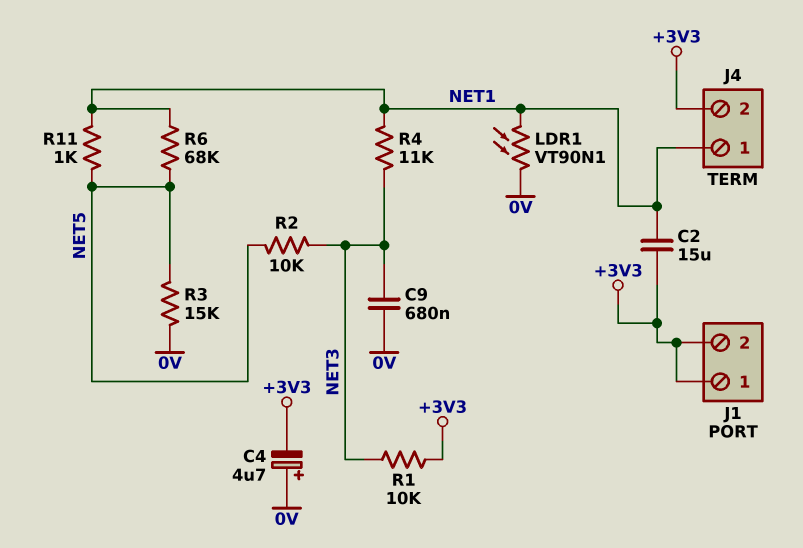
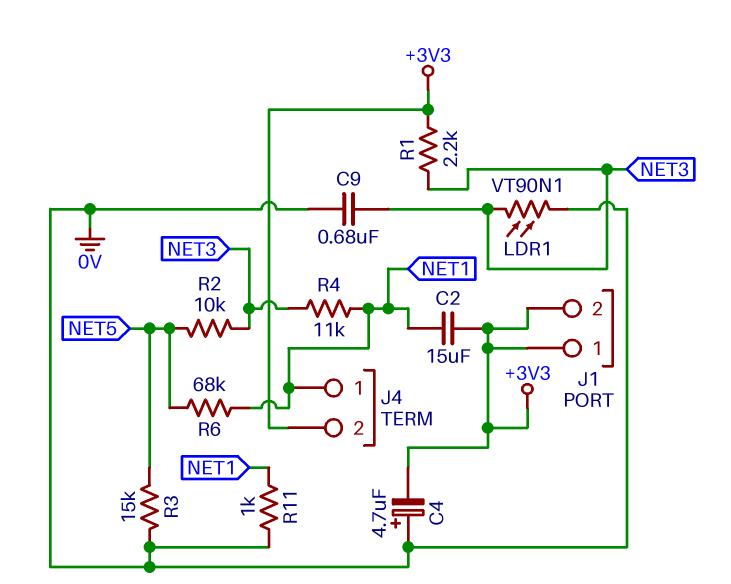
LDR1: VT90N1 (0V, NET1) -> VT90N1 (0V, NET3)
R1: 10k (+3V3, NET3) -> 2.2k (+3V3, NET3)
R11: 1k (NET1, NET5) -> 1k (0V, NET1)

